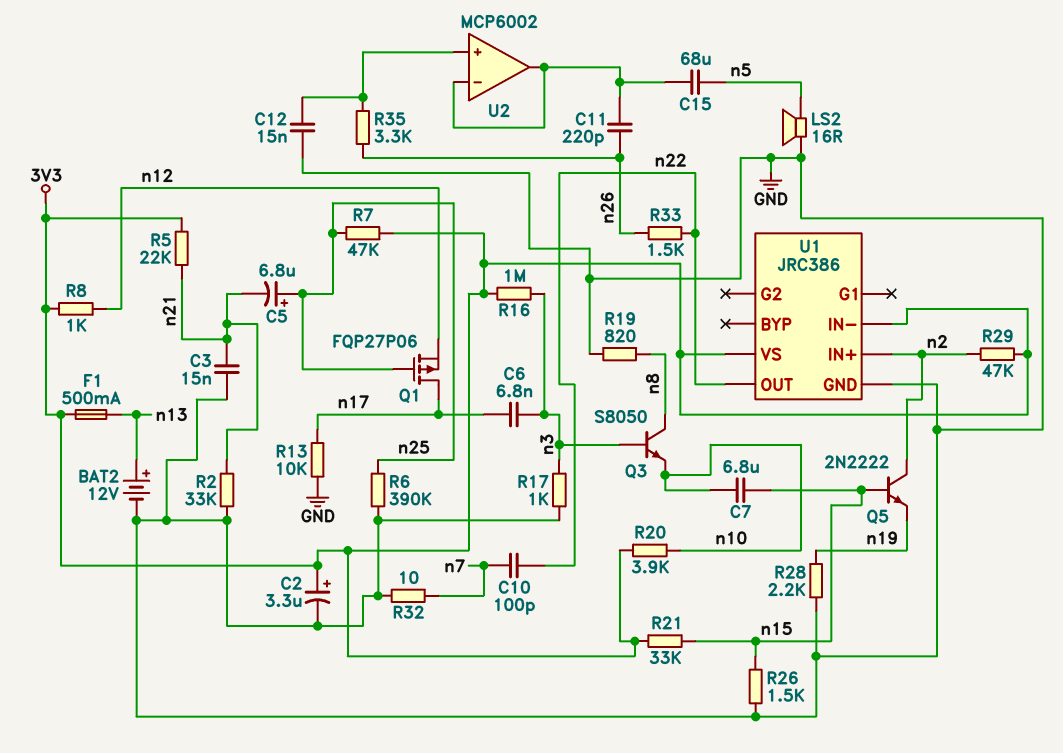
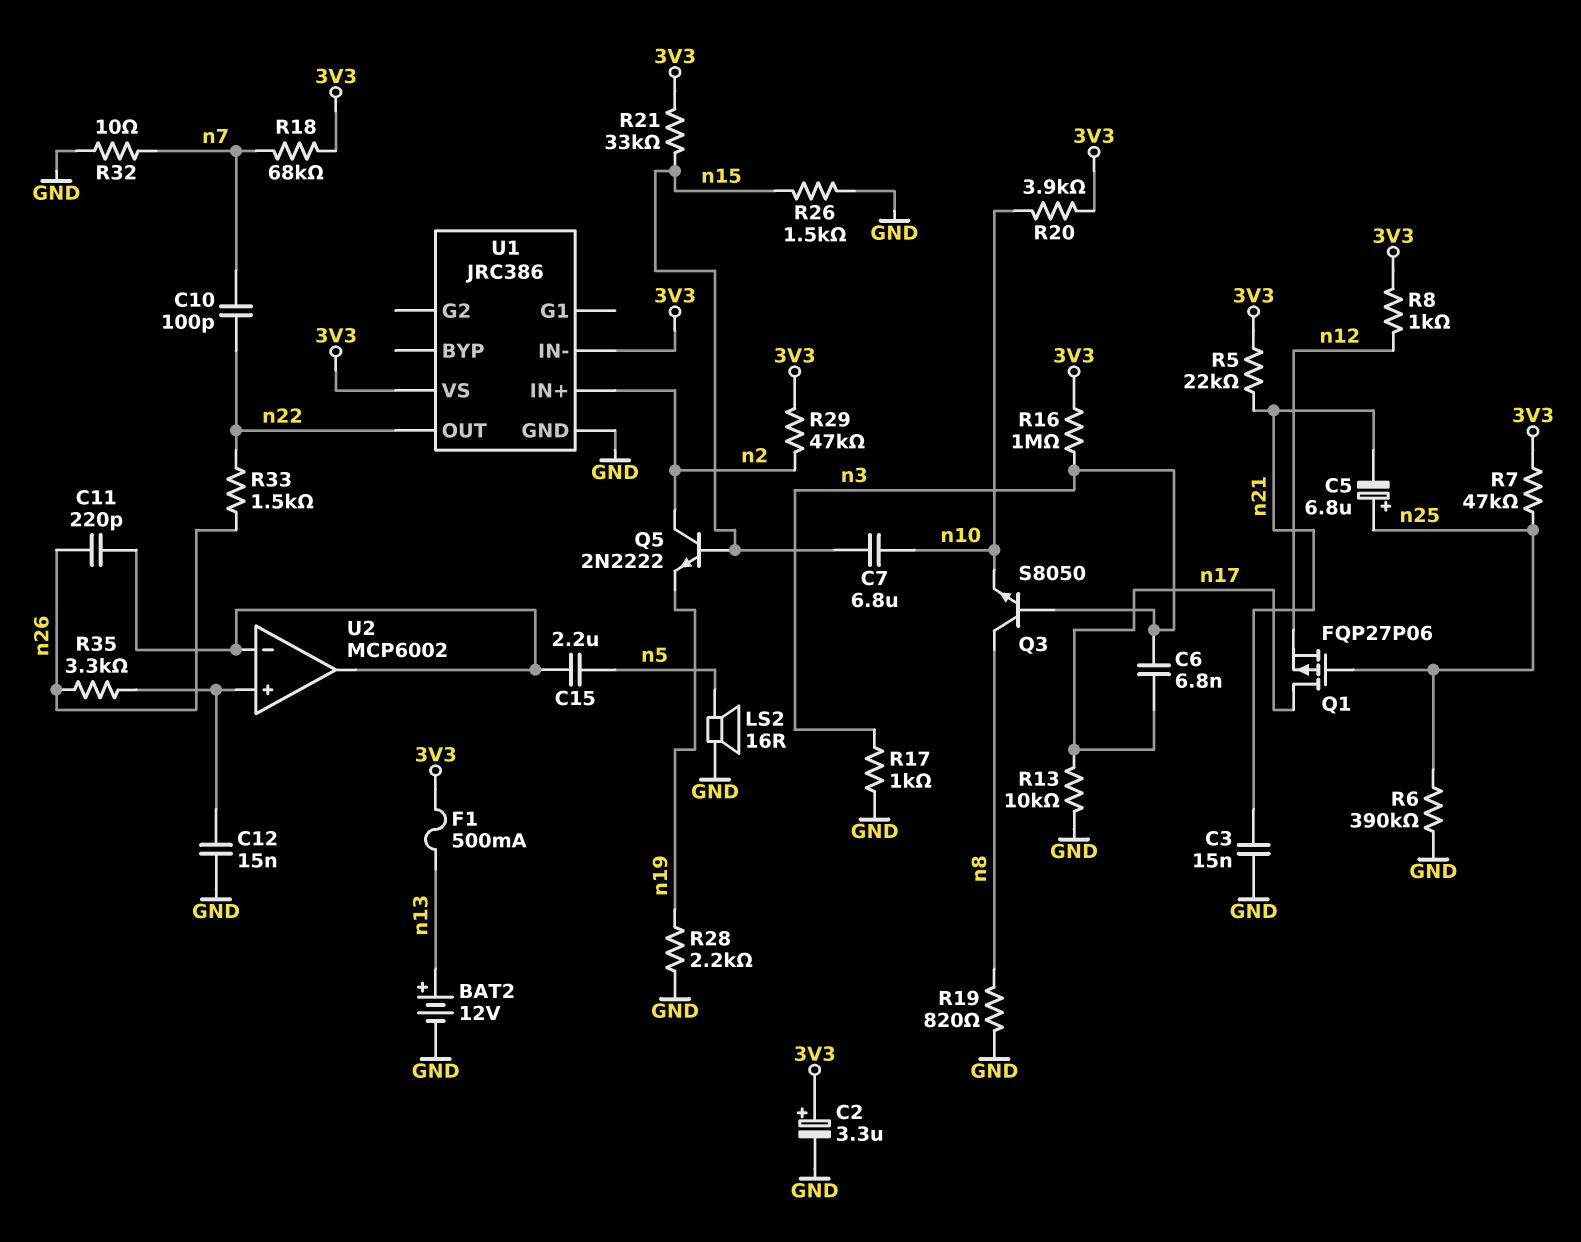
C15: 68uF (U2/in-, n5) -> 2.2uF (U2/in-, n5)
R2: 33k (GND, n21) -> none
R18: none -> 68k (3V3, n7)

